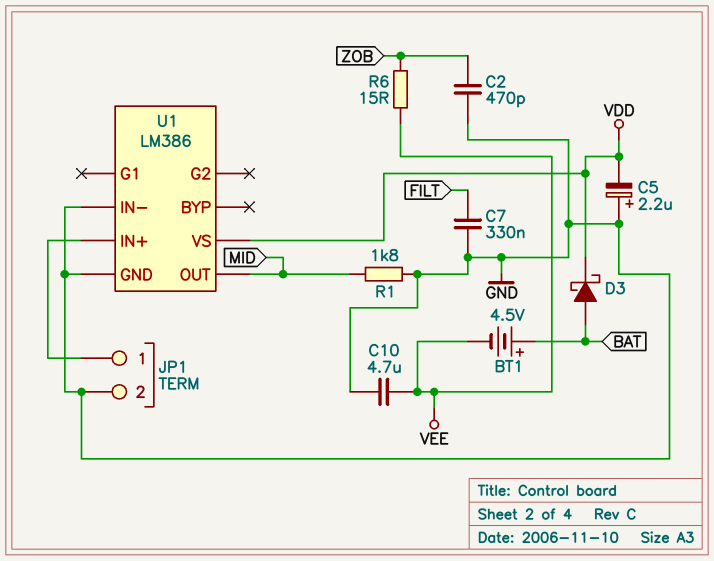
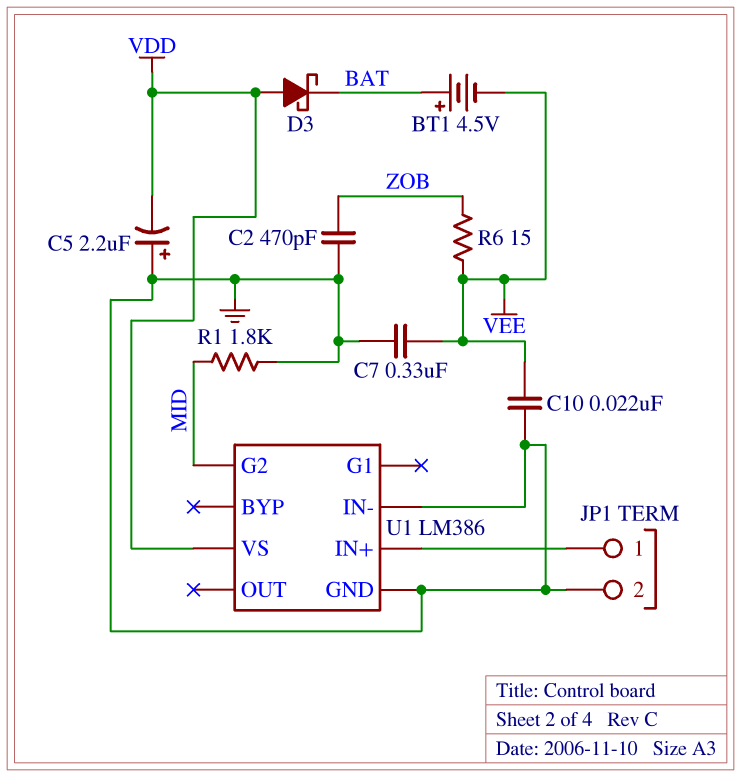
C7: 330nF (FILT, GND) -> 330nF (GND, VEE)
C10: 4.7uF (GND, VEE) -> 22nF (GND, VEE)
D3: schottky (A BAT, K VDD) -> schottky (A VDD, K BAT)
U1 pin G2: none -> MID
U1 pin OUT: MID -> none

